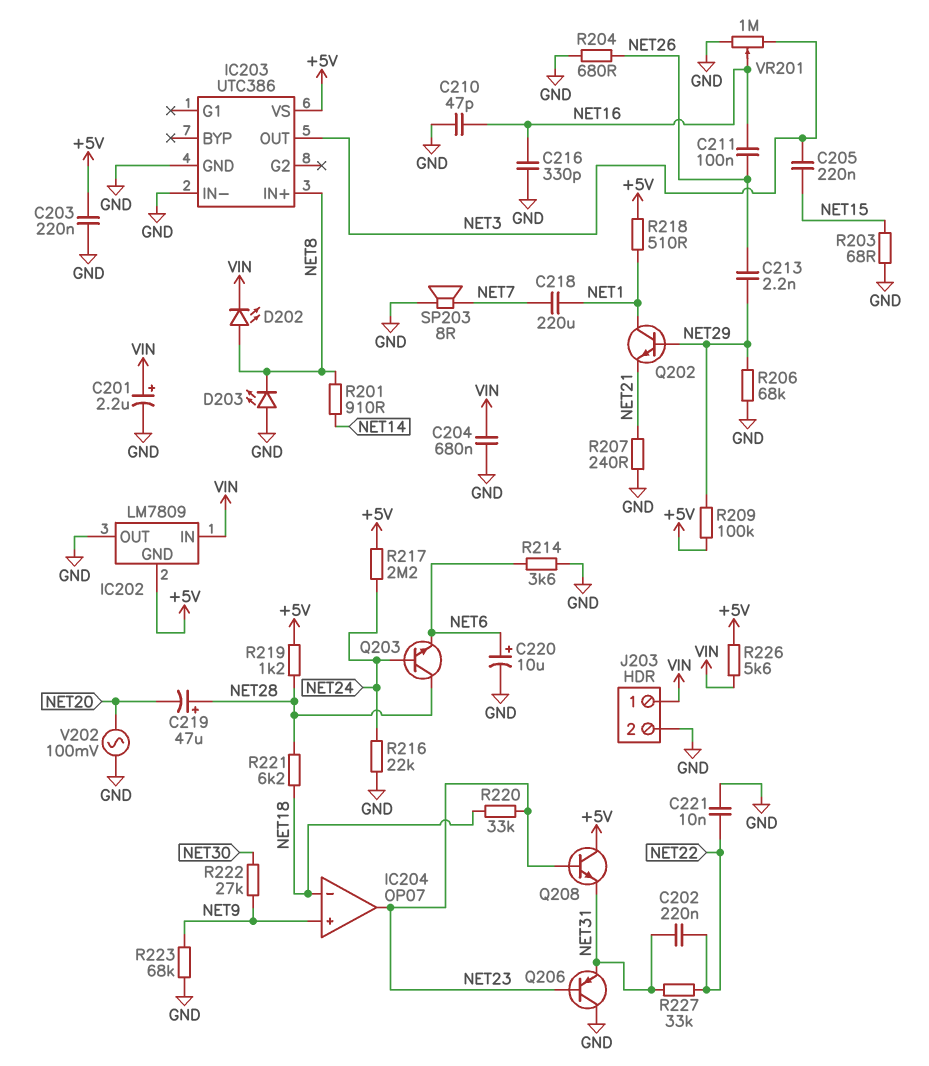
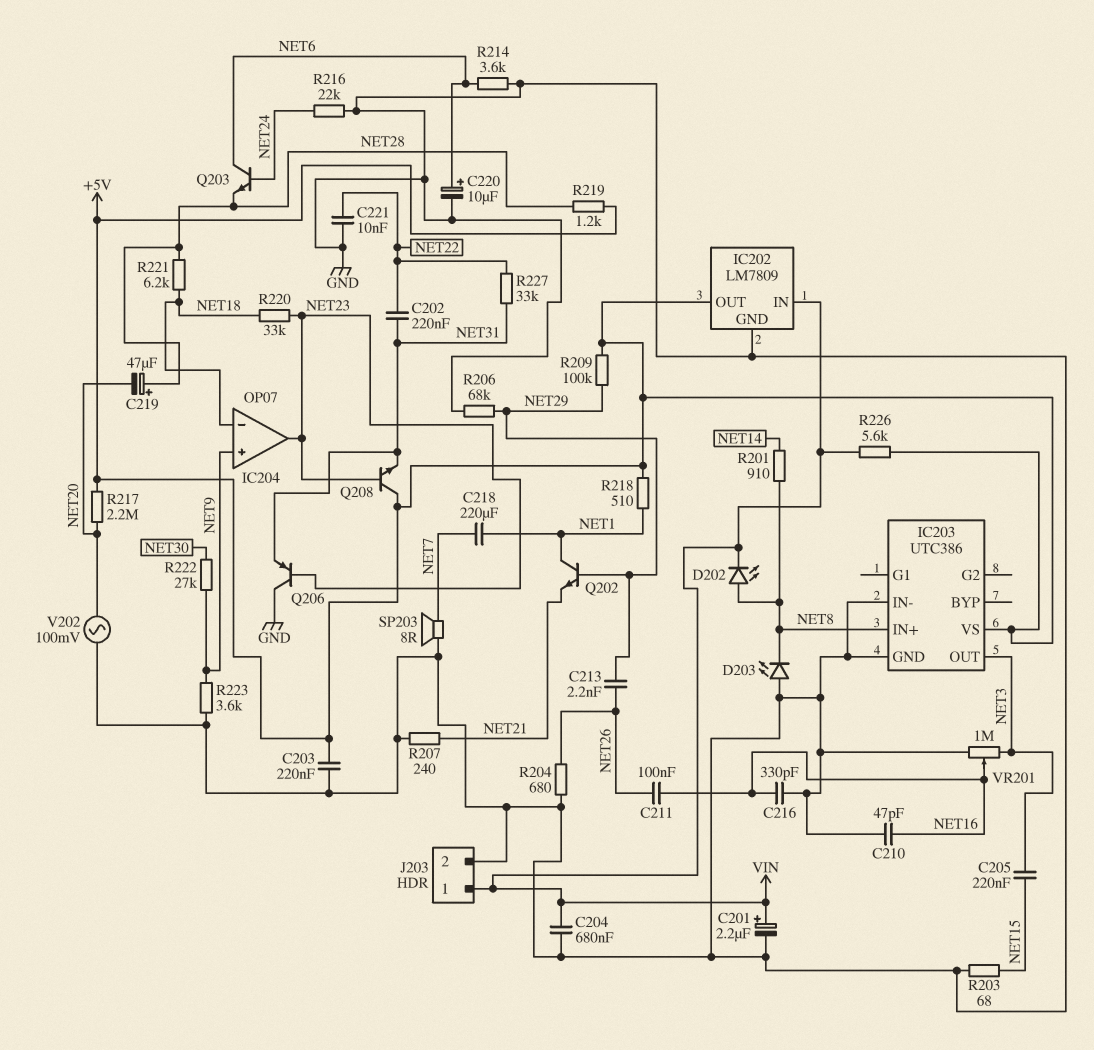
IC202 pin GND: +5V -> GND
IC202 pin OUT: GND -> +5V
Q203: NPN (B NET24, C NET28, E NET6) -> NPN (B NET24, C NET6, E NET28)
R217: 2.2M (+5V, NET24) -> 2.2M (+5V, NET20)
R223: 68k (GND, NET9) -> 3.6k (GND, NET9)

